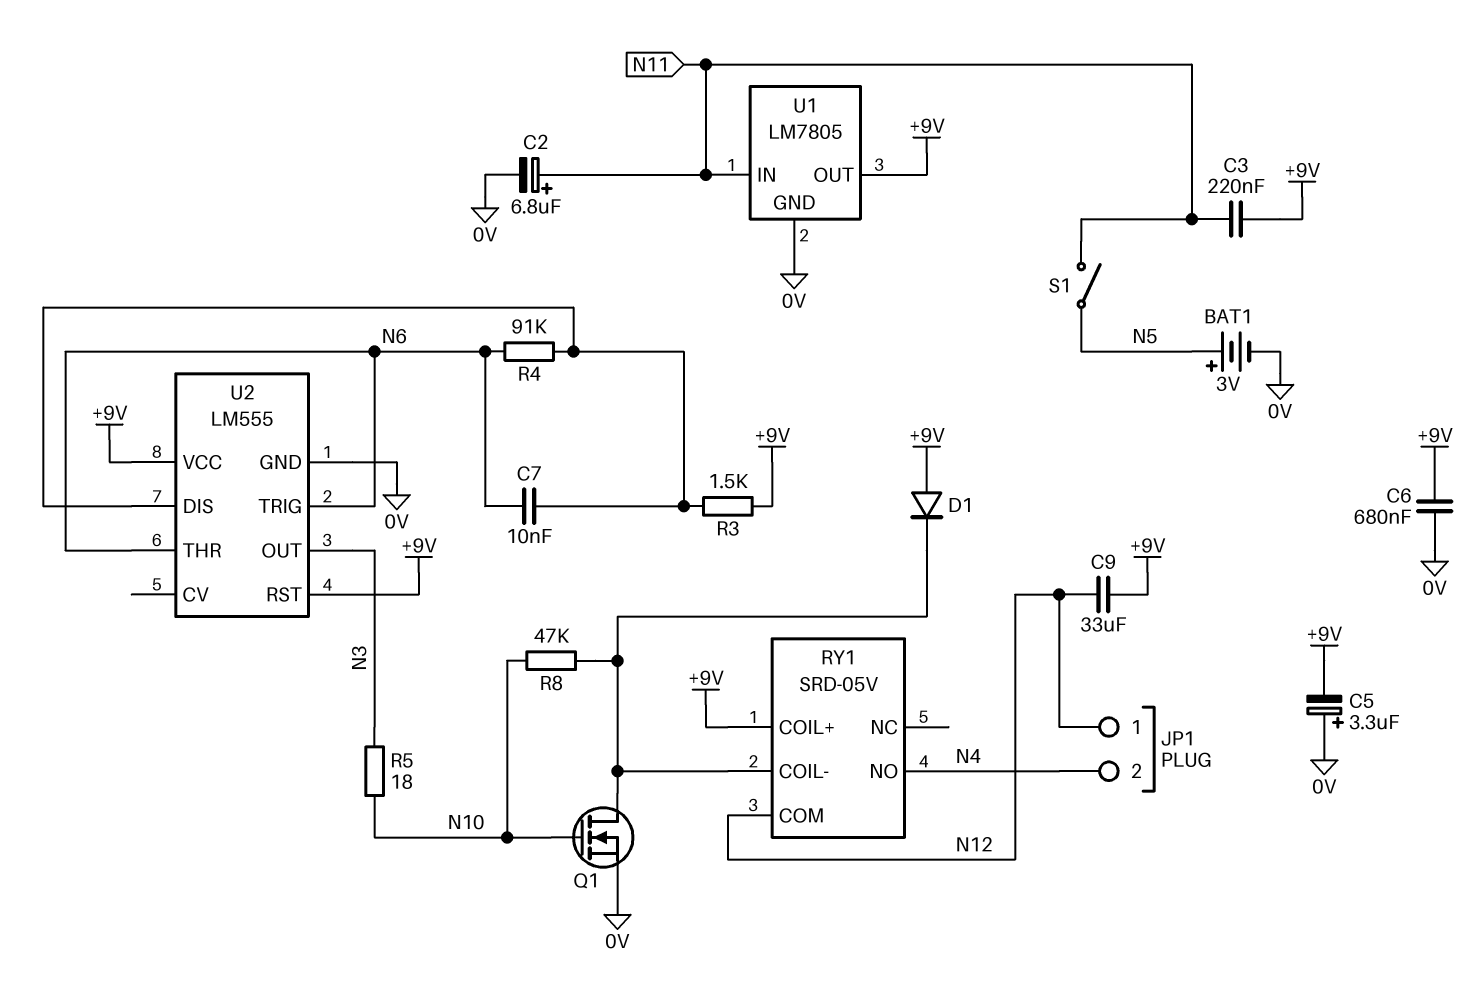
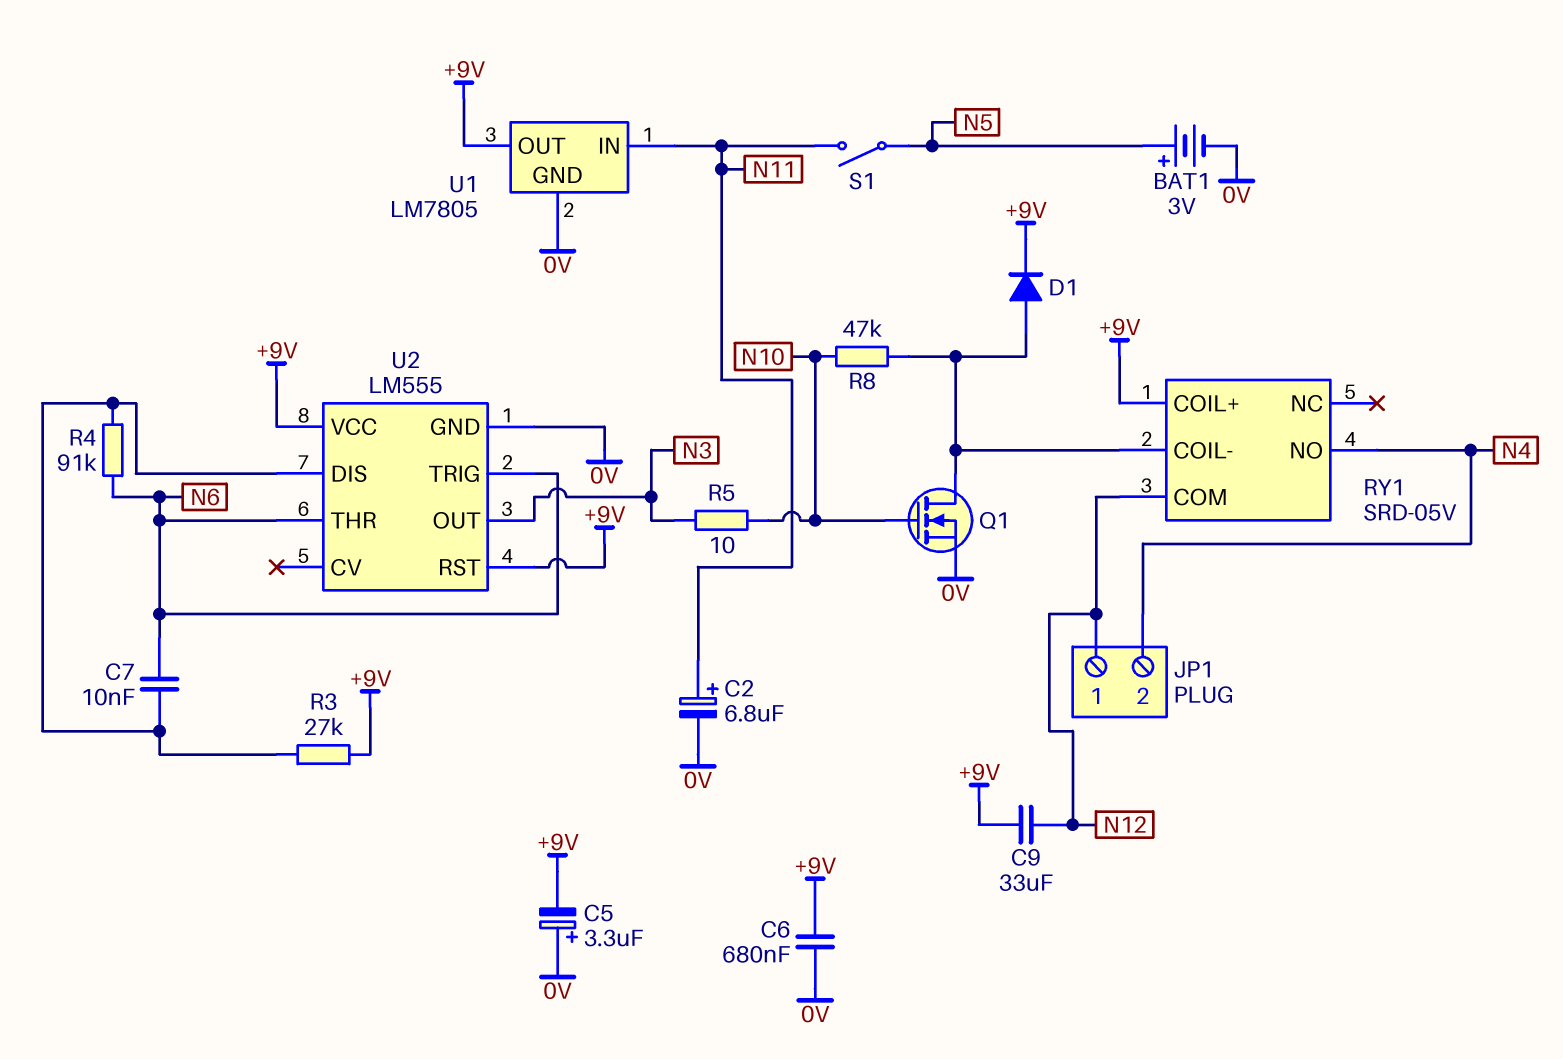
C3: 220nF (+9V, N11) -> none
D1: diode (A +9V, K RY1/COIL-) -> diode (A RY1/COIL-, K +9V)
R3: 1.5k (+9V, U2/DIS) -> 27k (+9V, U2/DIS)
R5: 18 (N3, N10) -> 10 (N3, N10)

